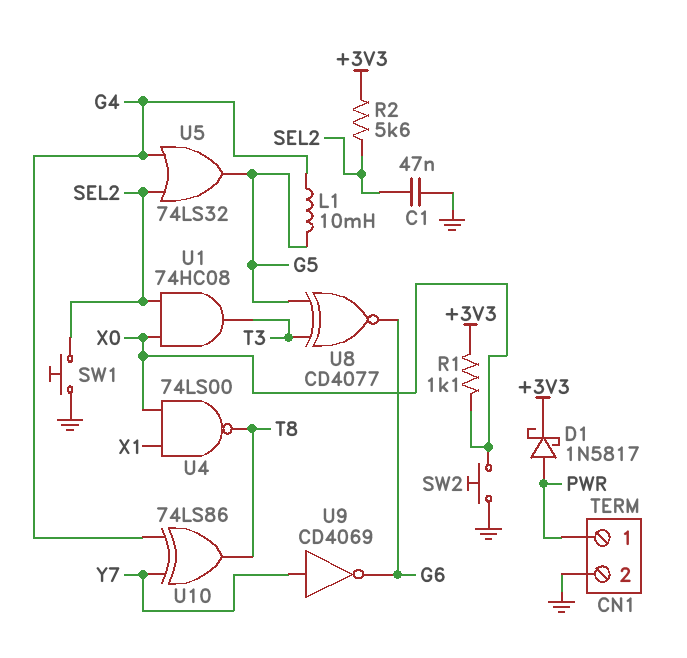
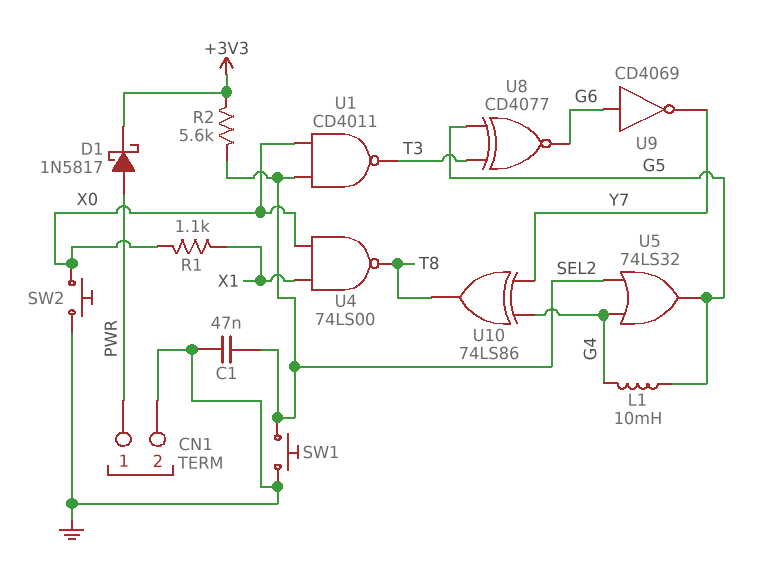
R1: 1.1k (+3V3, X0) -> 1.1k (X0, X1)
U1: AND 74HC08 (in SEL2, in X0, out T3) -> NAND CD4011 (in SEL2, in X0, out T3)
U9: NOT CD4069 (in Y7, out G6) -> NOT CD4069 (in G6, out Y7)

